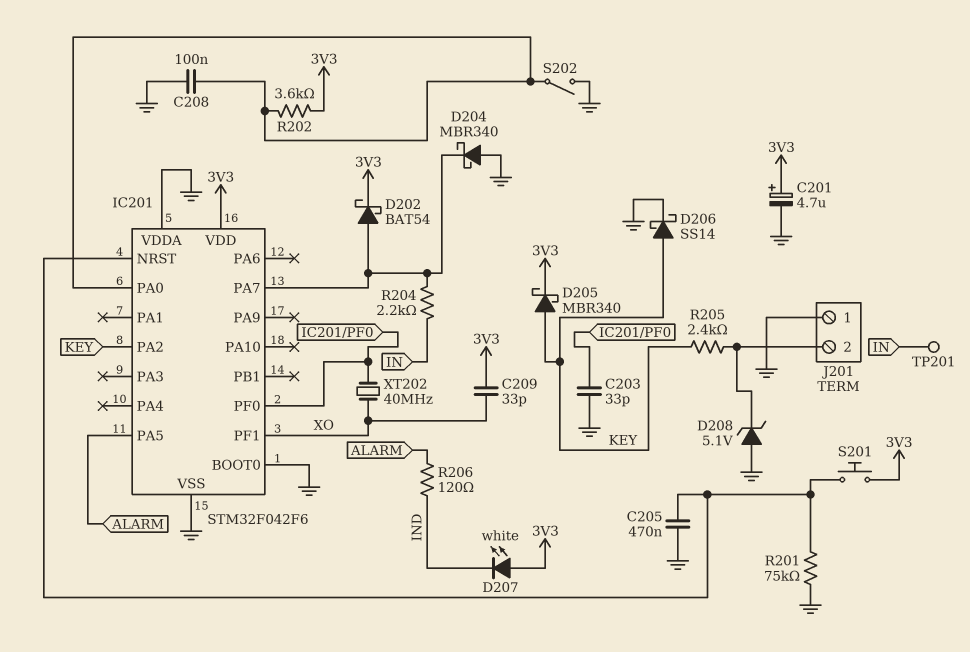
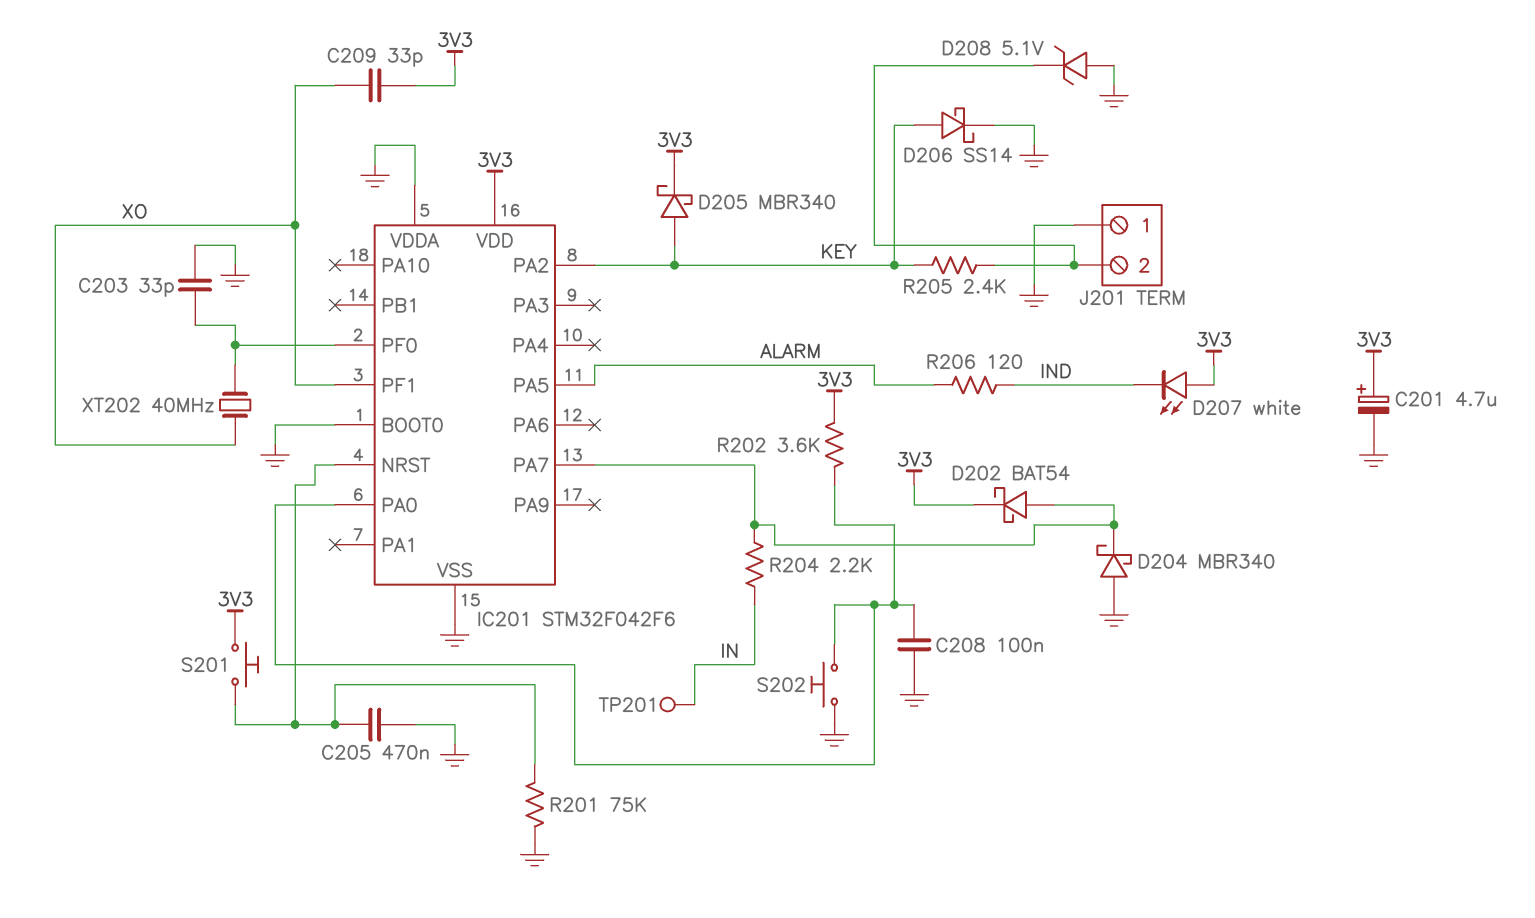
S202: switch (GND, IC201/PA0) -> button (GND, IC201/PA0)

